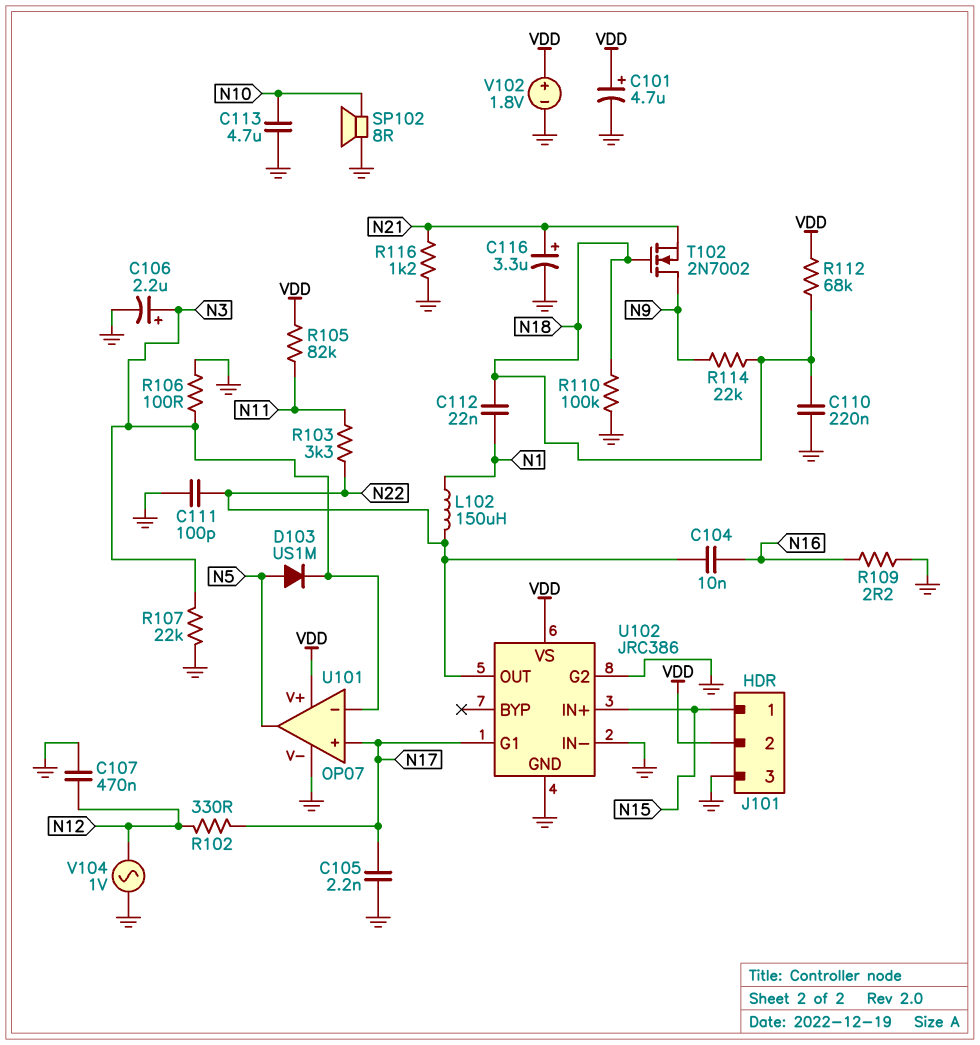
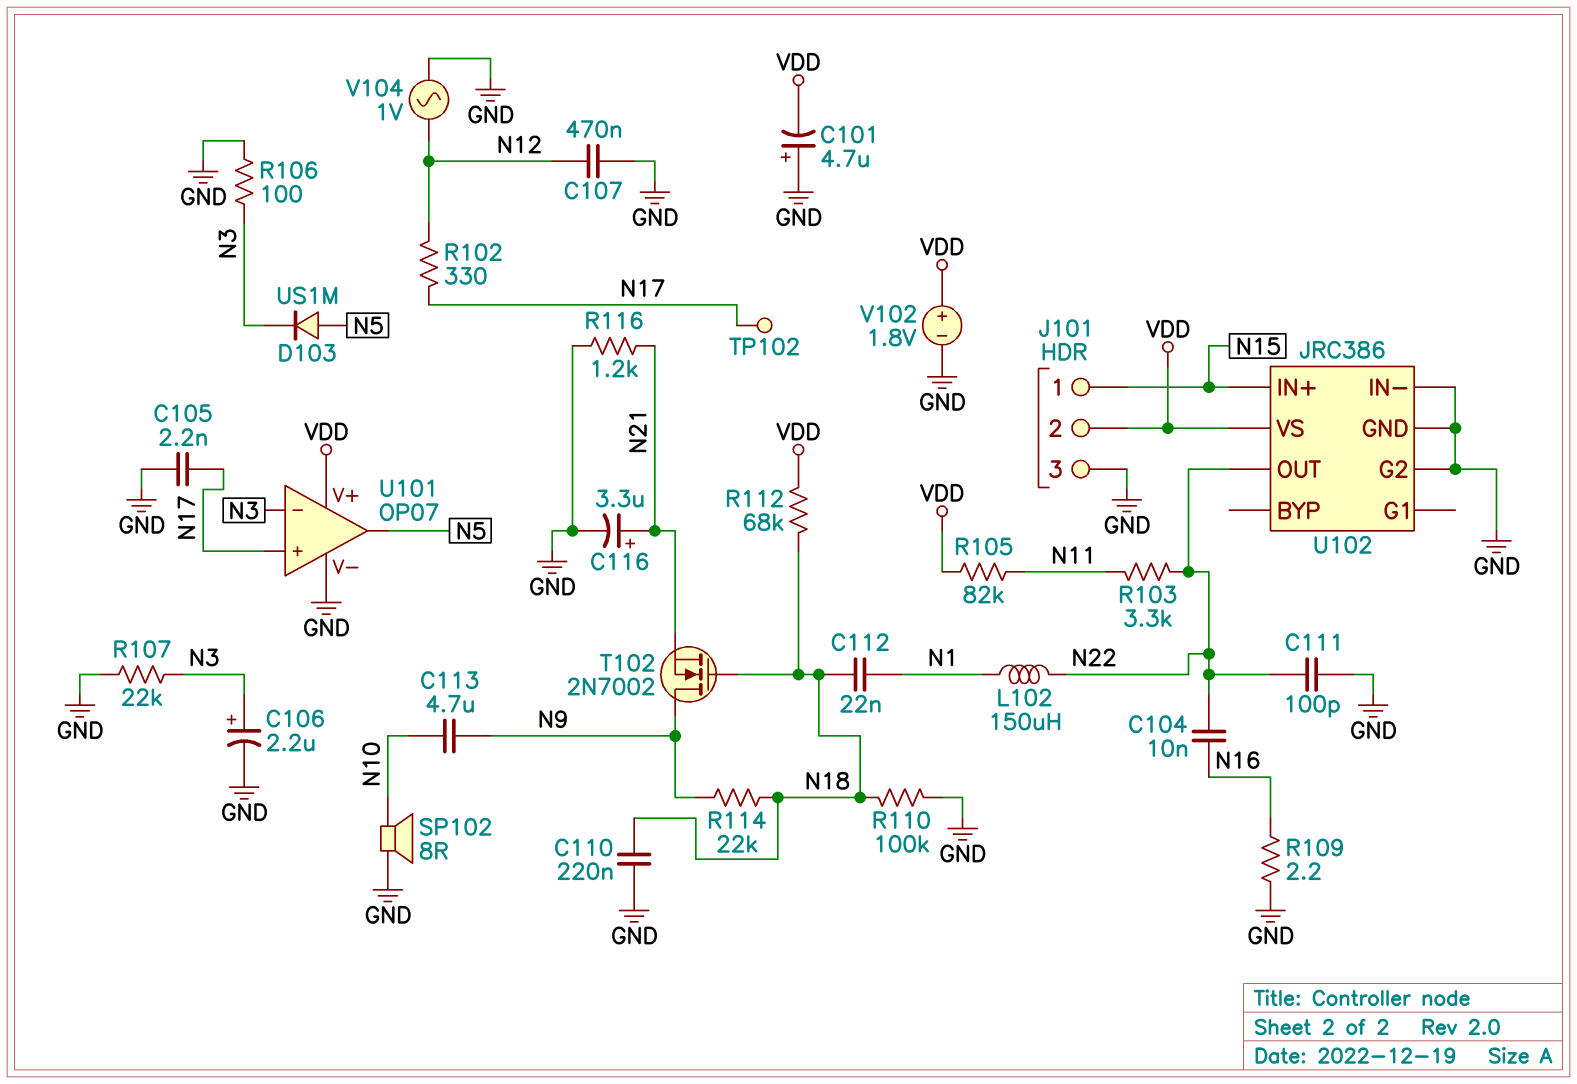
C101: 4.7uF (plus VDD, minus GND) -> 4.7uF (plus GND, minus VDD)
C113: 4.7uF (GND, N10) -> 4.7uF (N9, N10)
TP102: none -> test point (N17)
U102 pin G1: N17 -> none

